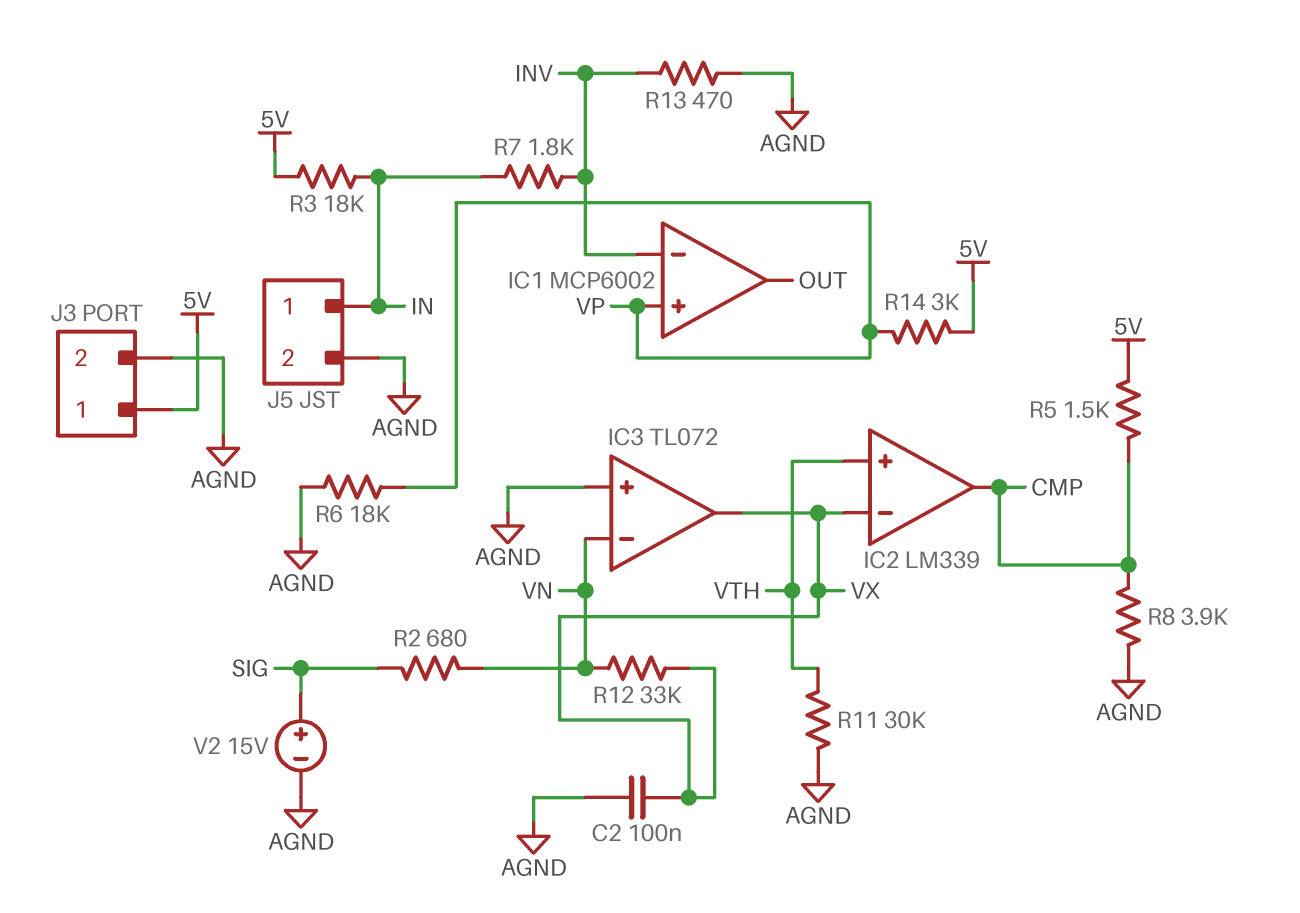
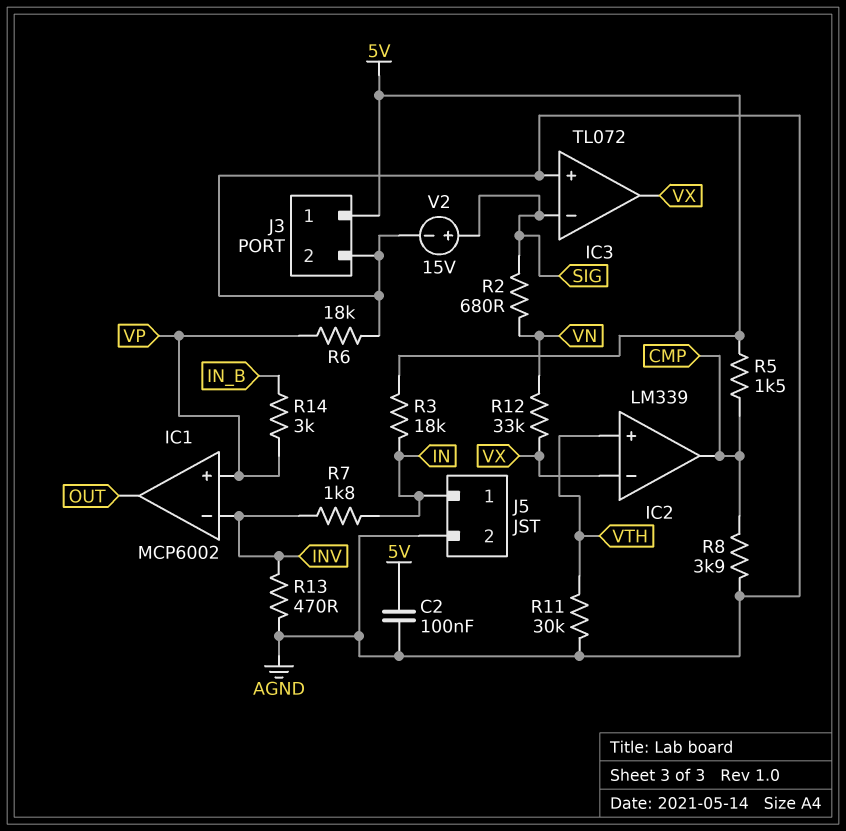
C2: 100nF (AGND, VX) -> 100nF (5V, AGND)
IC3 pin in-: VN -> SIG
R14: 3k (5V, VP) -> 3k (IN_B, VP)

